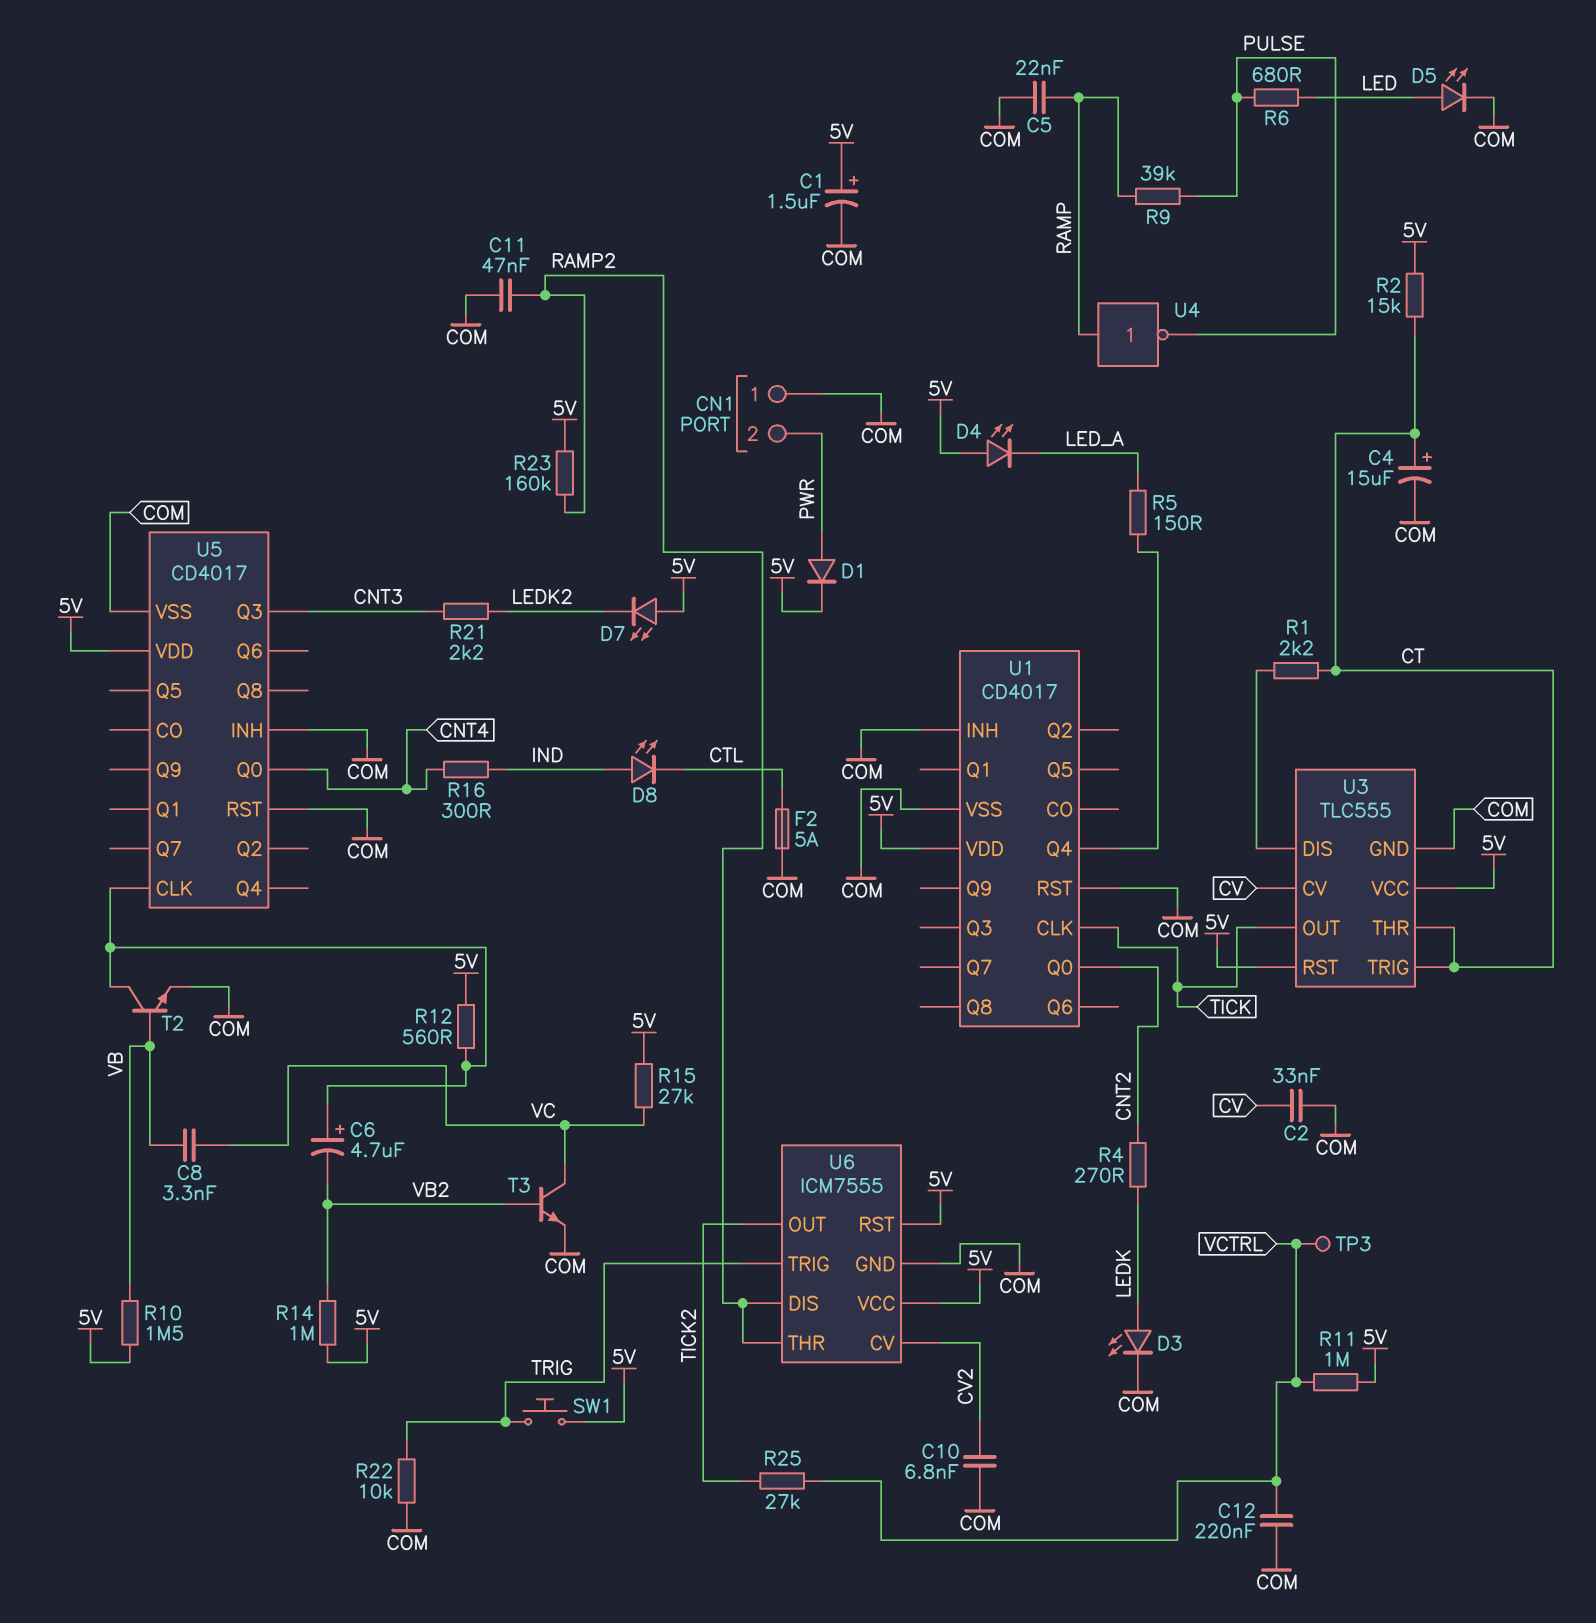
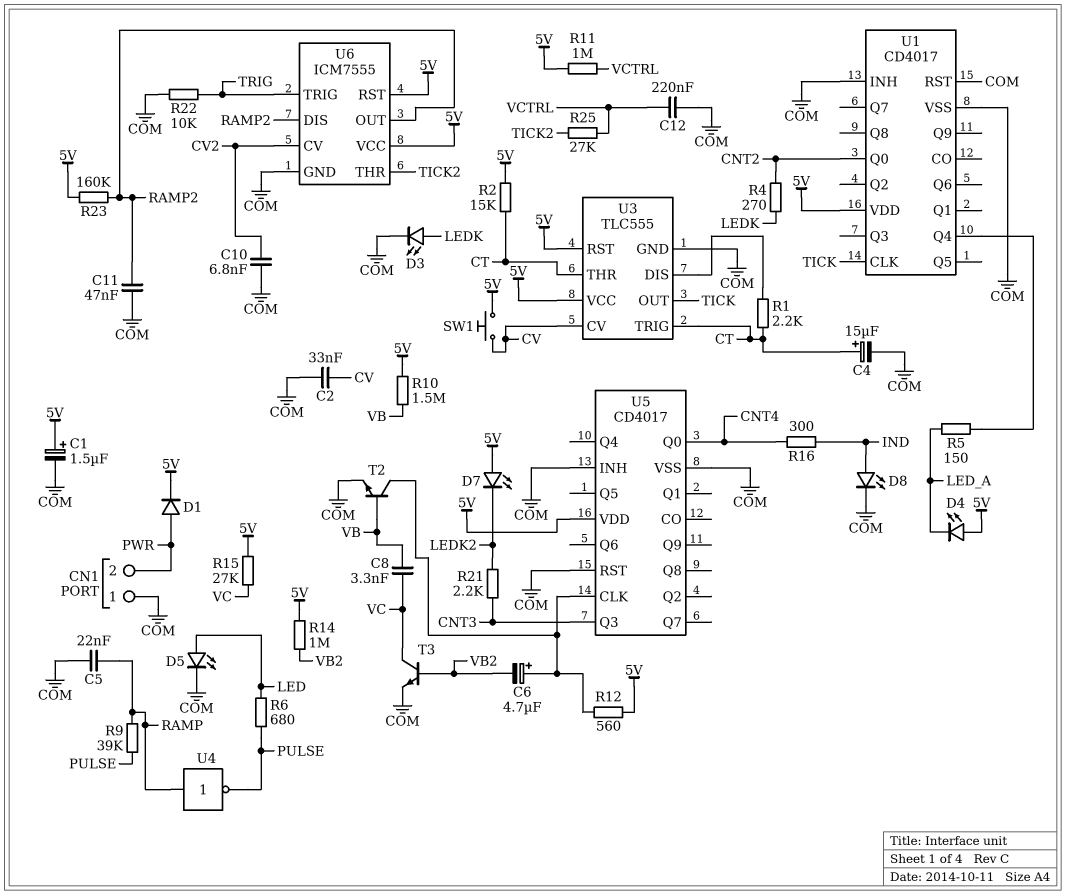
D8: LED (A IND, K CTL) -> LED (A IND, K COM)
F2: 5A (COM, CTL) -> none
SW1: button (5V, TRIG) -> button (5V, CV)
TP3: test point (VCTRL) -> none
U6 pin OUT: TICK2 -> RAMP2
U6 pin THR: RAMP2 -> TICK2

